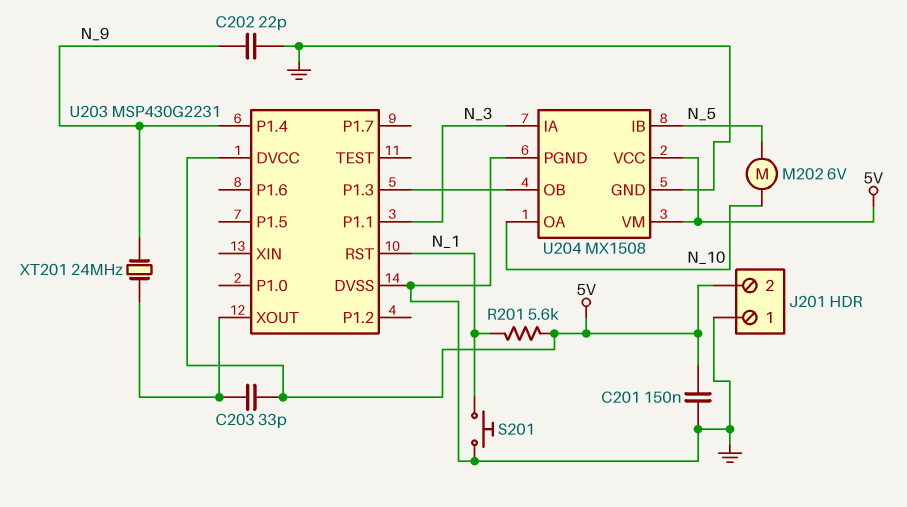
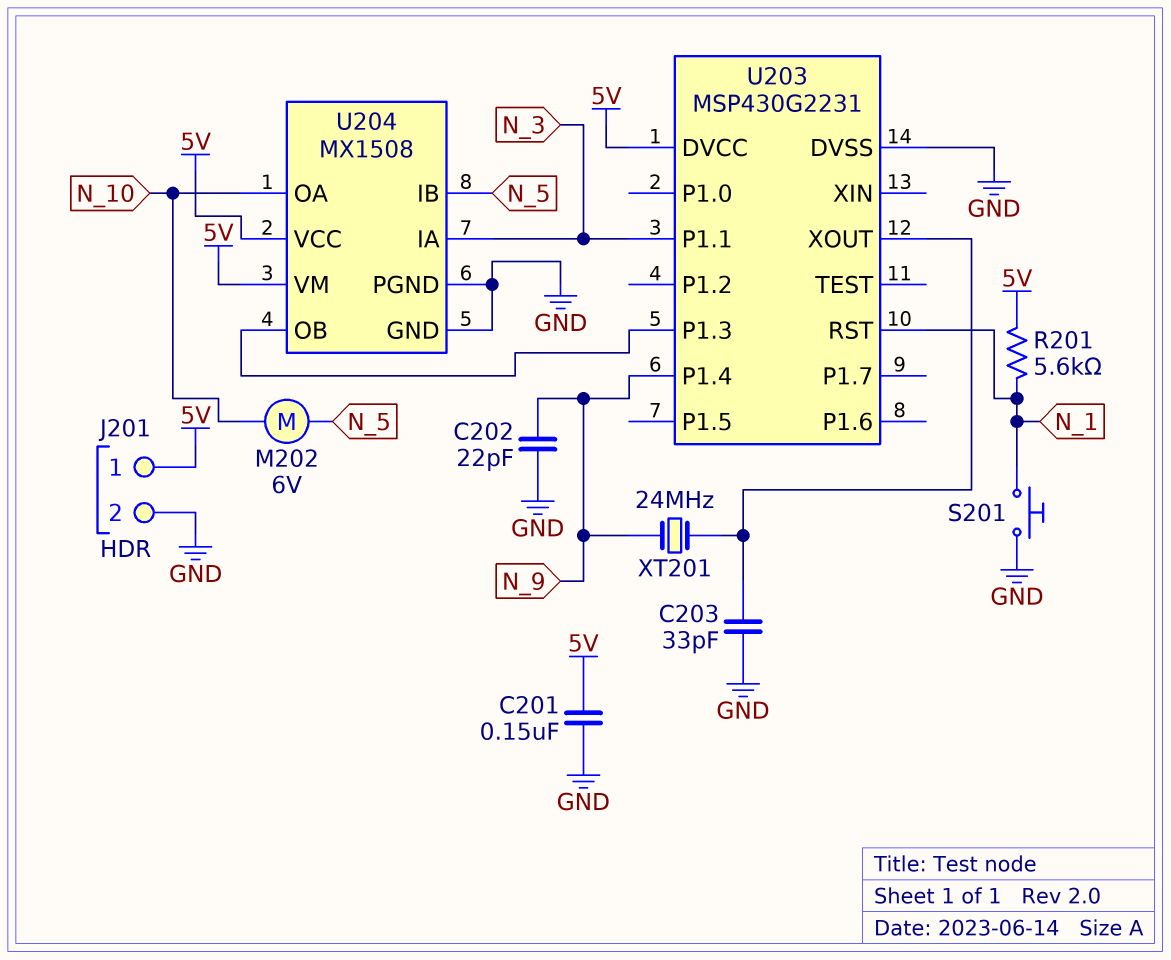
C203: 33pF (5V, U203/XOUT) -> 33pF (GND, U203/XOUT)
J201 pin 1: GND -> 5V
J201 pin 2: 5V -> GND

